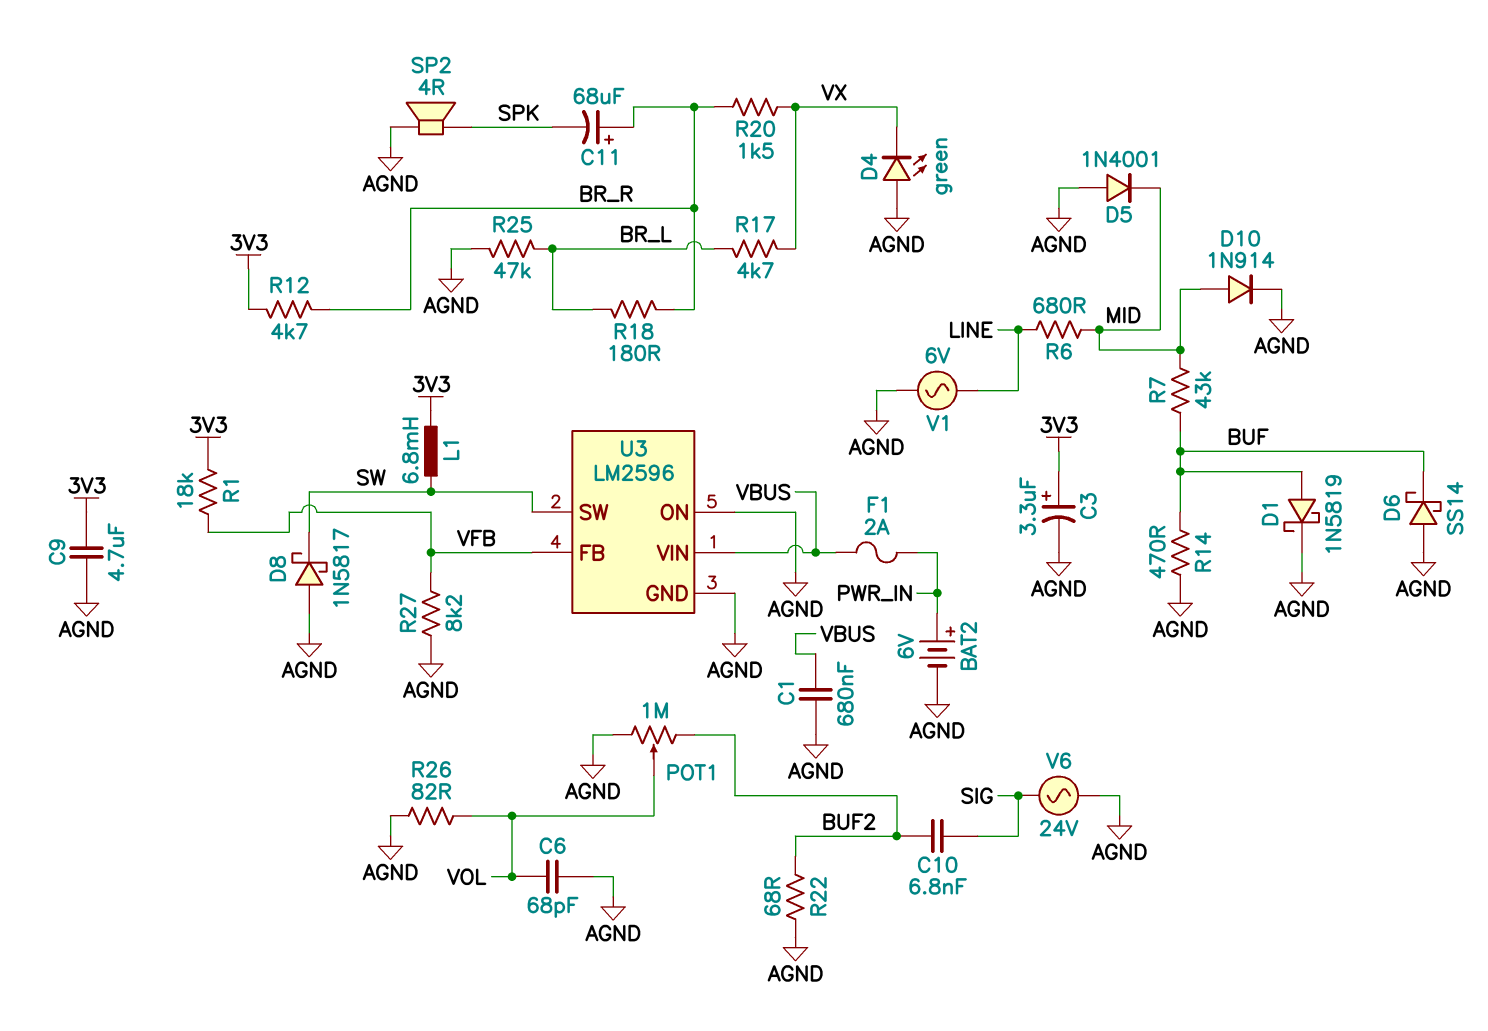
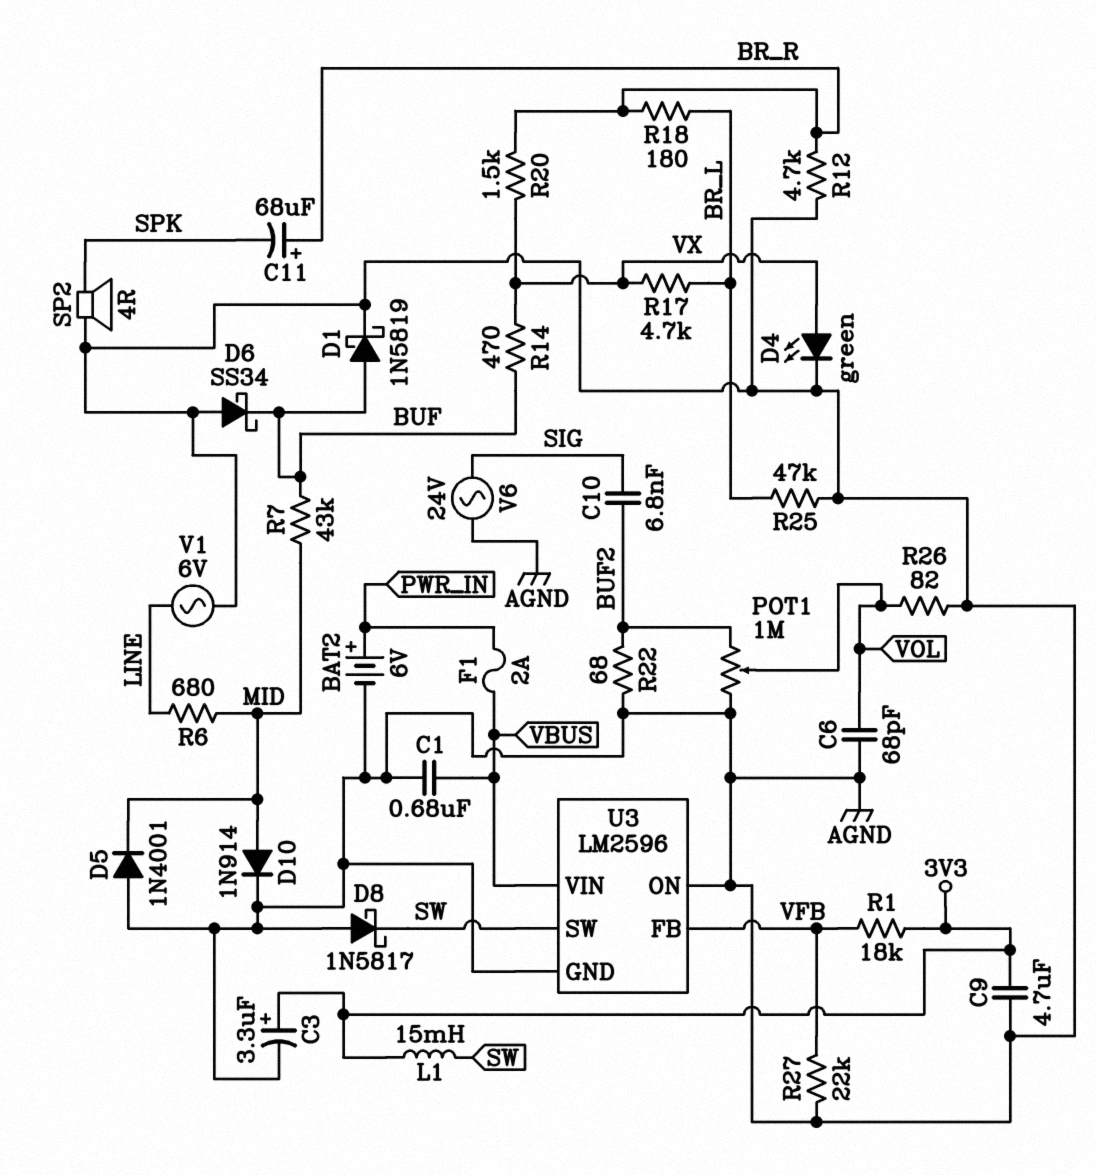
D4: LED green (A AGND, K VX) -> LED green (A VX, K AGND)
D6: schottky SS14 (A AGND, K BUF) -> schottky SS34 (A AGND, K BUF)
L1: 6.8mH (3V3, SW) -> 15mH (3V3, SW)
R12: 4.7k (3V3, BR_R) -> 4.7k (AGND, BR_R)
R14: 470 (AGND, BUF) -> 470 (BUF, VX)
R27: 8.2k (AGND, VFB) -> 22k (AGND, VFB)

